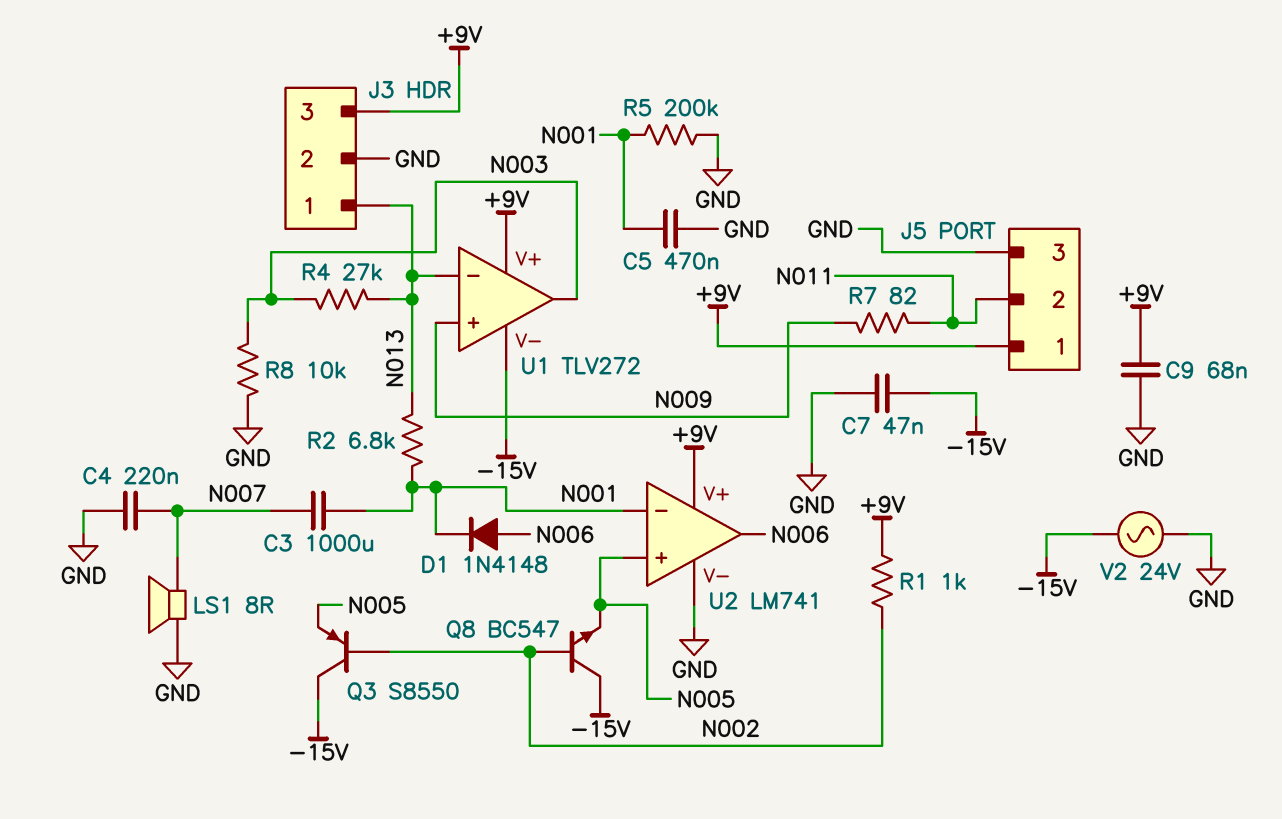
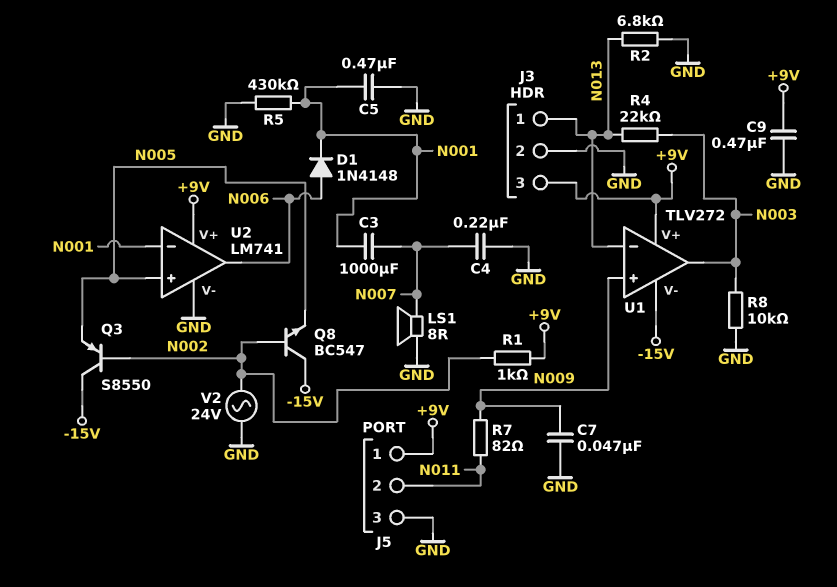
C7: 47nF (-15V, GND) -> 47nF (GND, N009)
C9: 68nF (+9V, GND) -> 470nF (+9V, GND)
R2: 6.8k (N001, N013) -> 6.8k (GND, N013)
R4: 27k (N003, N013) -> 22k (N003, N013)
R5: 200k (GND, N001) -> 430k (GND, N001)
V2: AC 24V (-15V, GND) -> AC 24V (GND, N002)

